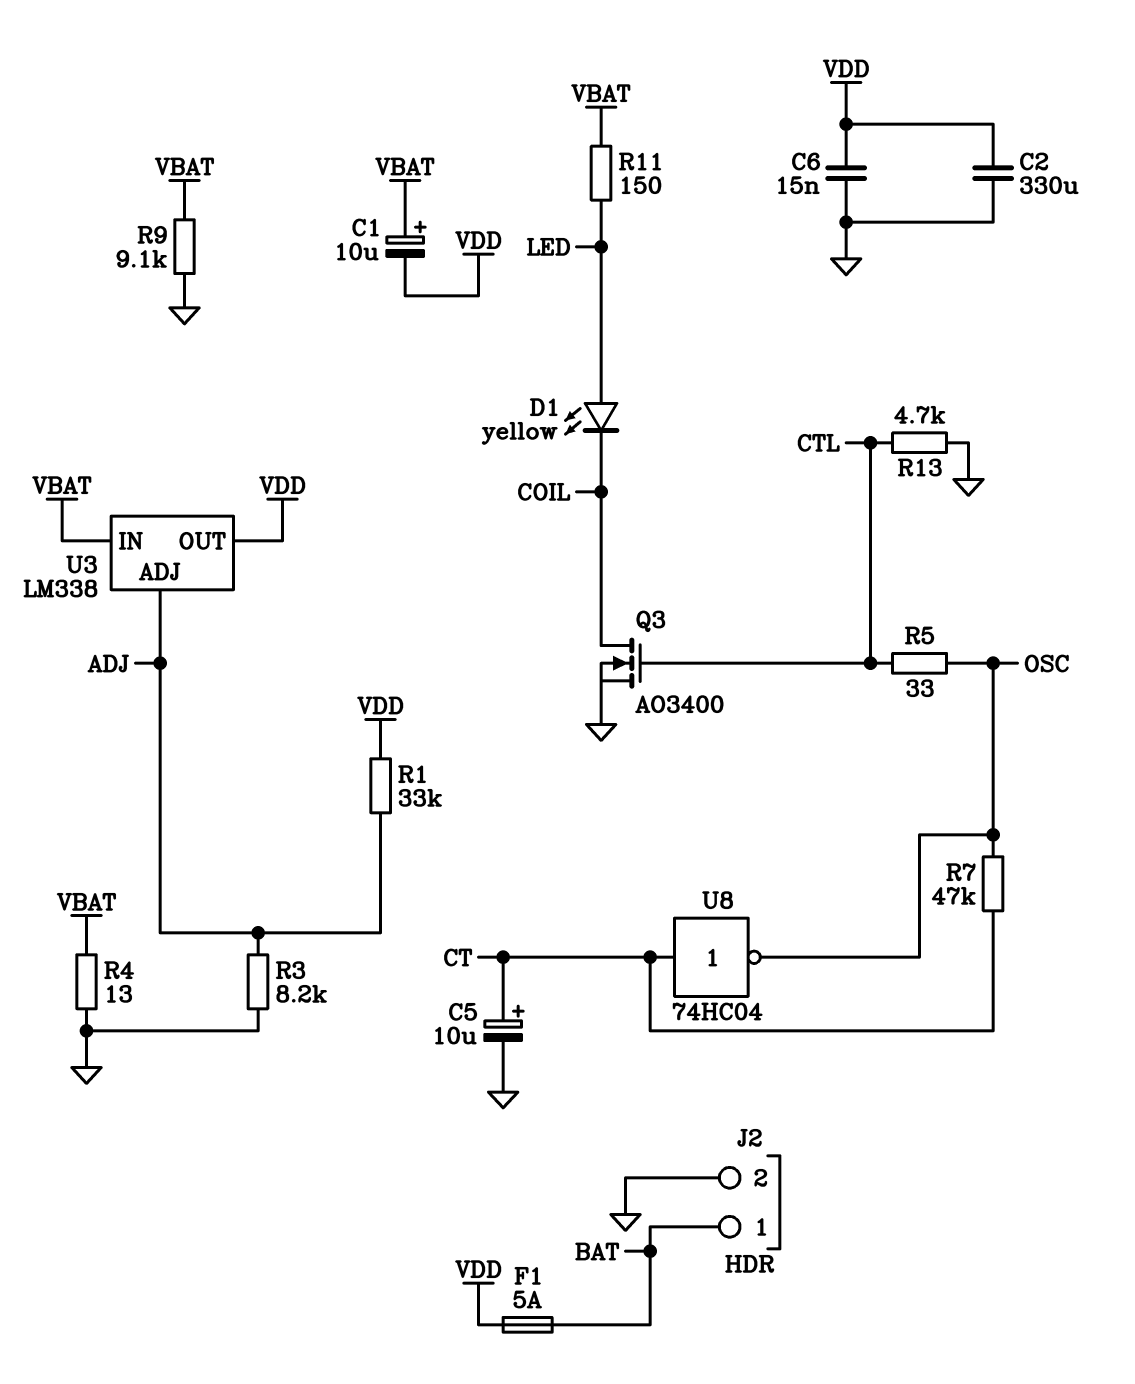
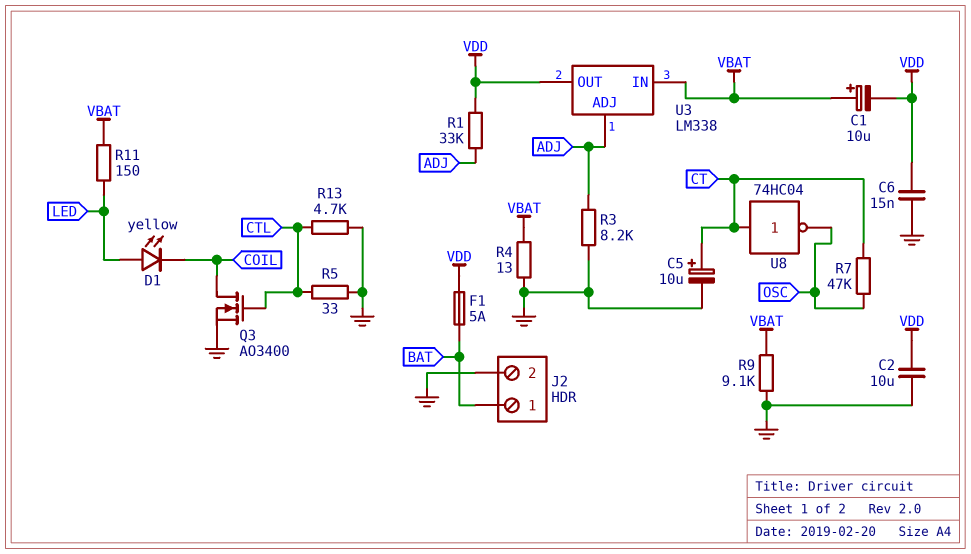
C2: 330uF (GND, VDD) -> 10uF (GND, VDD)
R5: 33 (CTL, OSC) -> 33 (CTL, GND)

